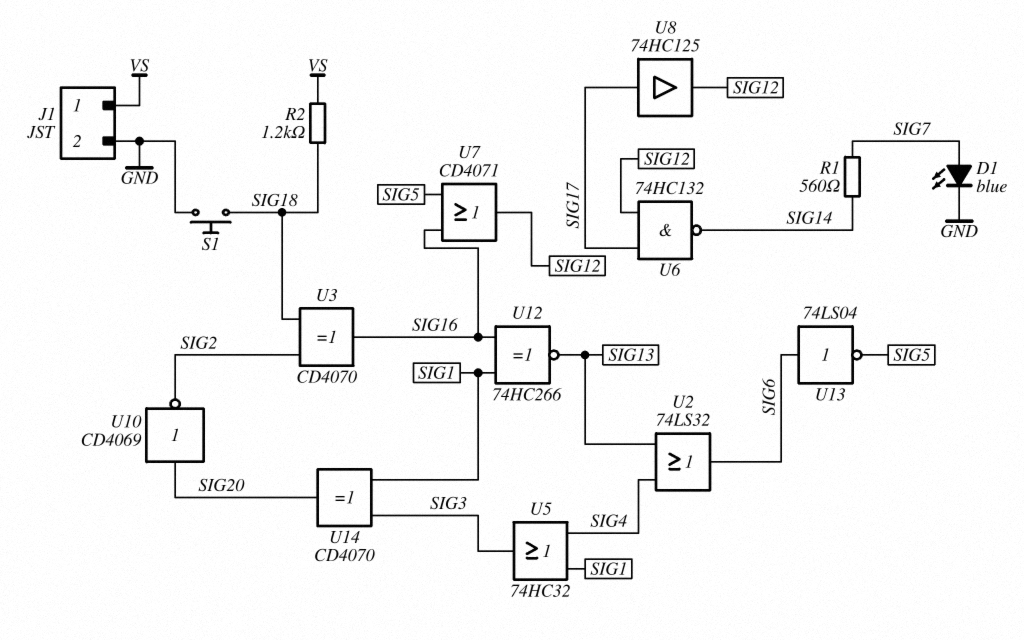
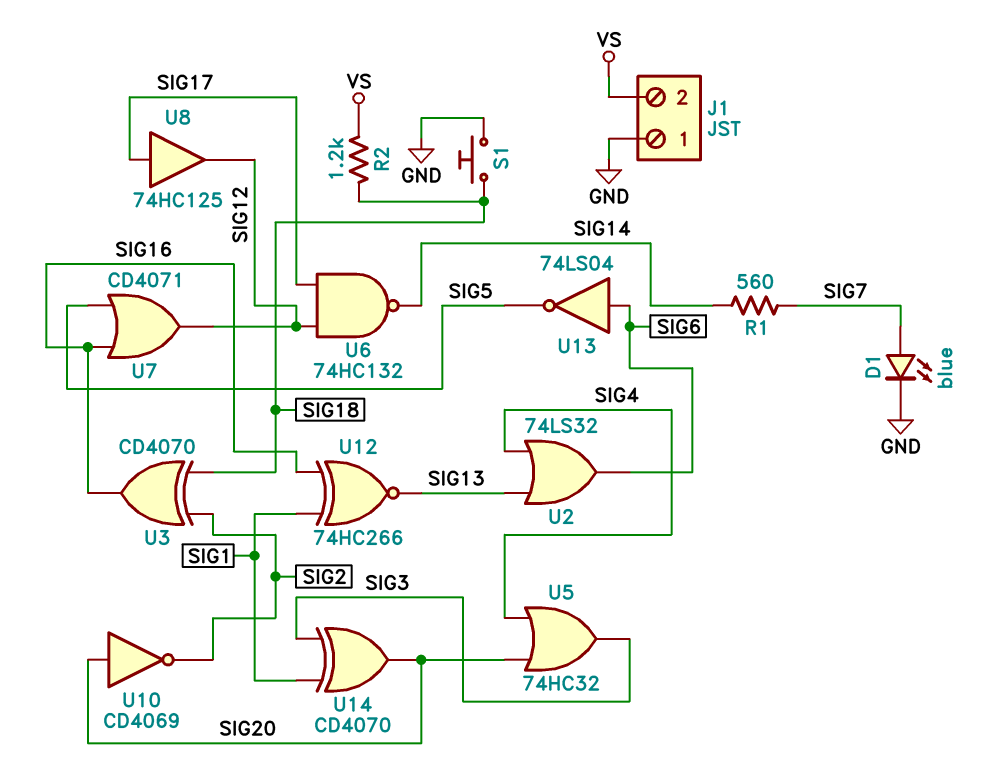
J1 pin 1: VS -> GND
J1 pin 2: GND -> VS
U5: OR 74HC32 (in SIG1, in SIG4, out SIG3) -> OR 74HC32 (in SIG4, in SIG20, out SIG3)

